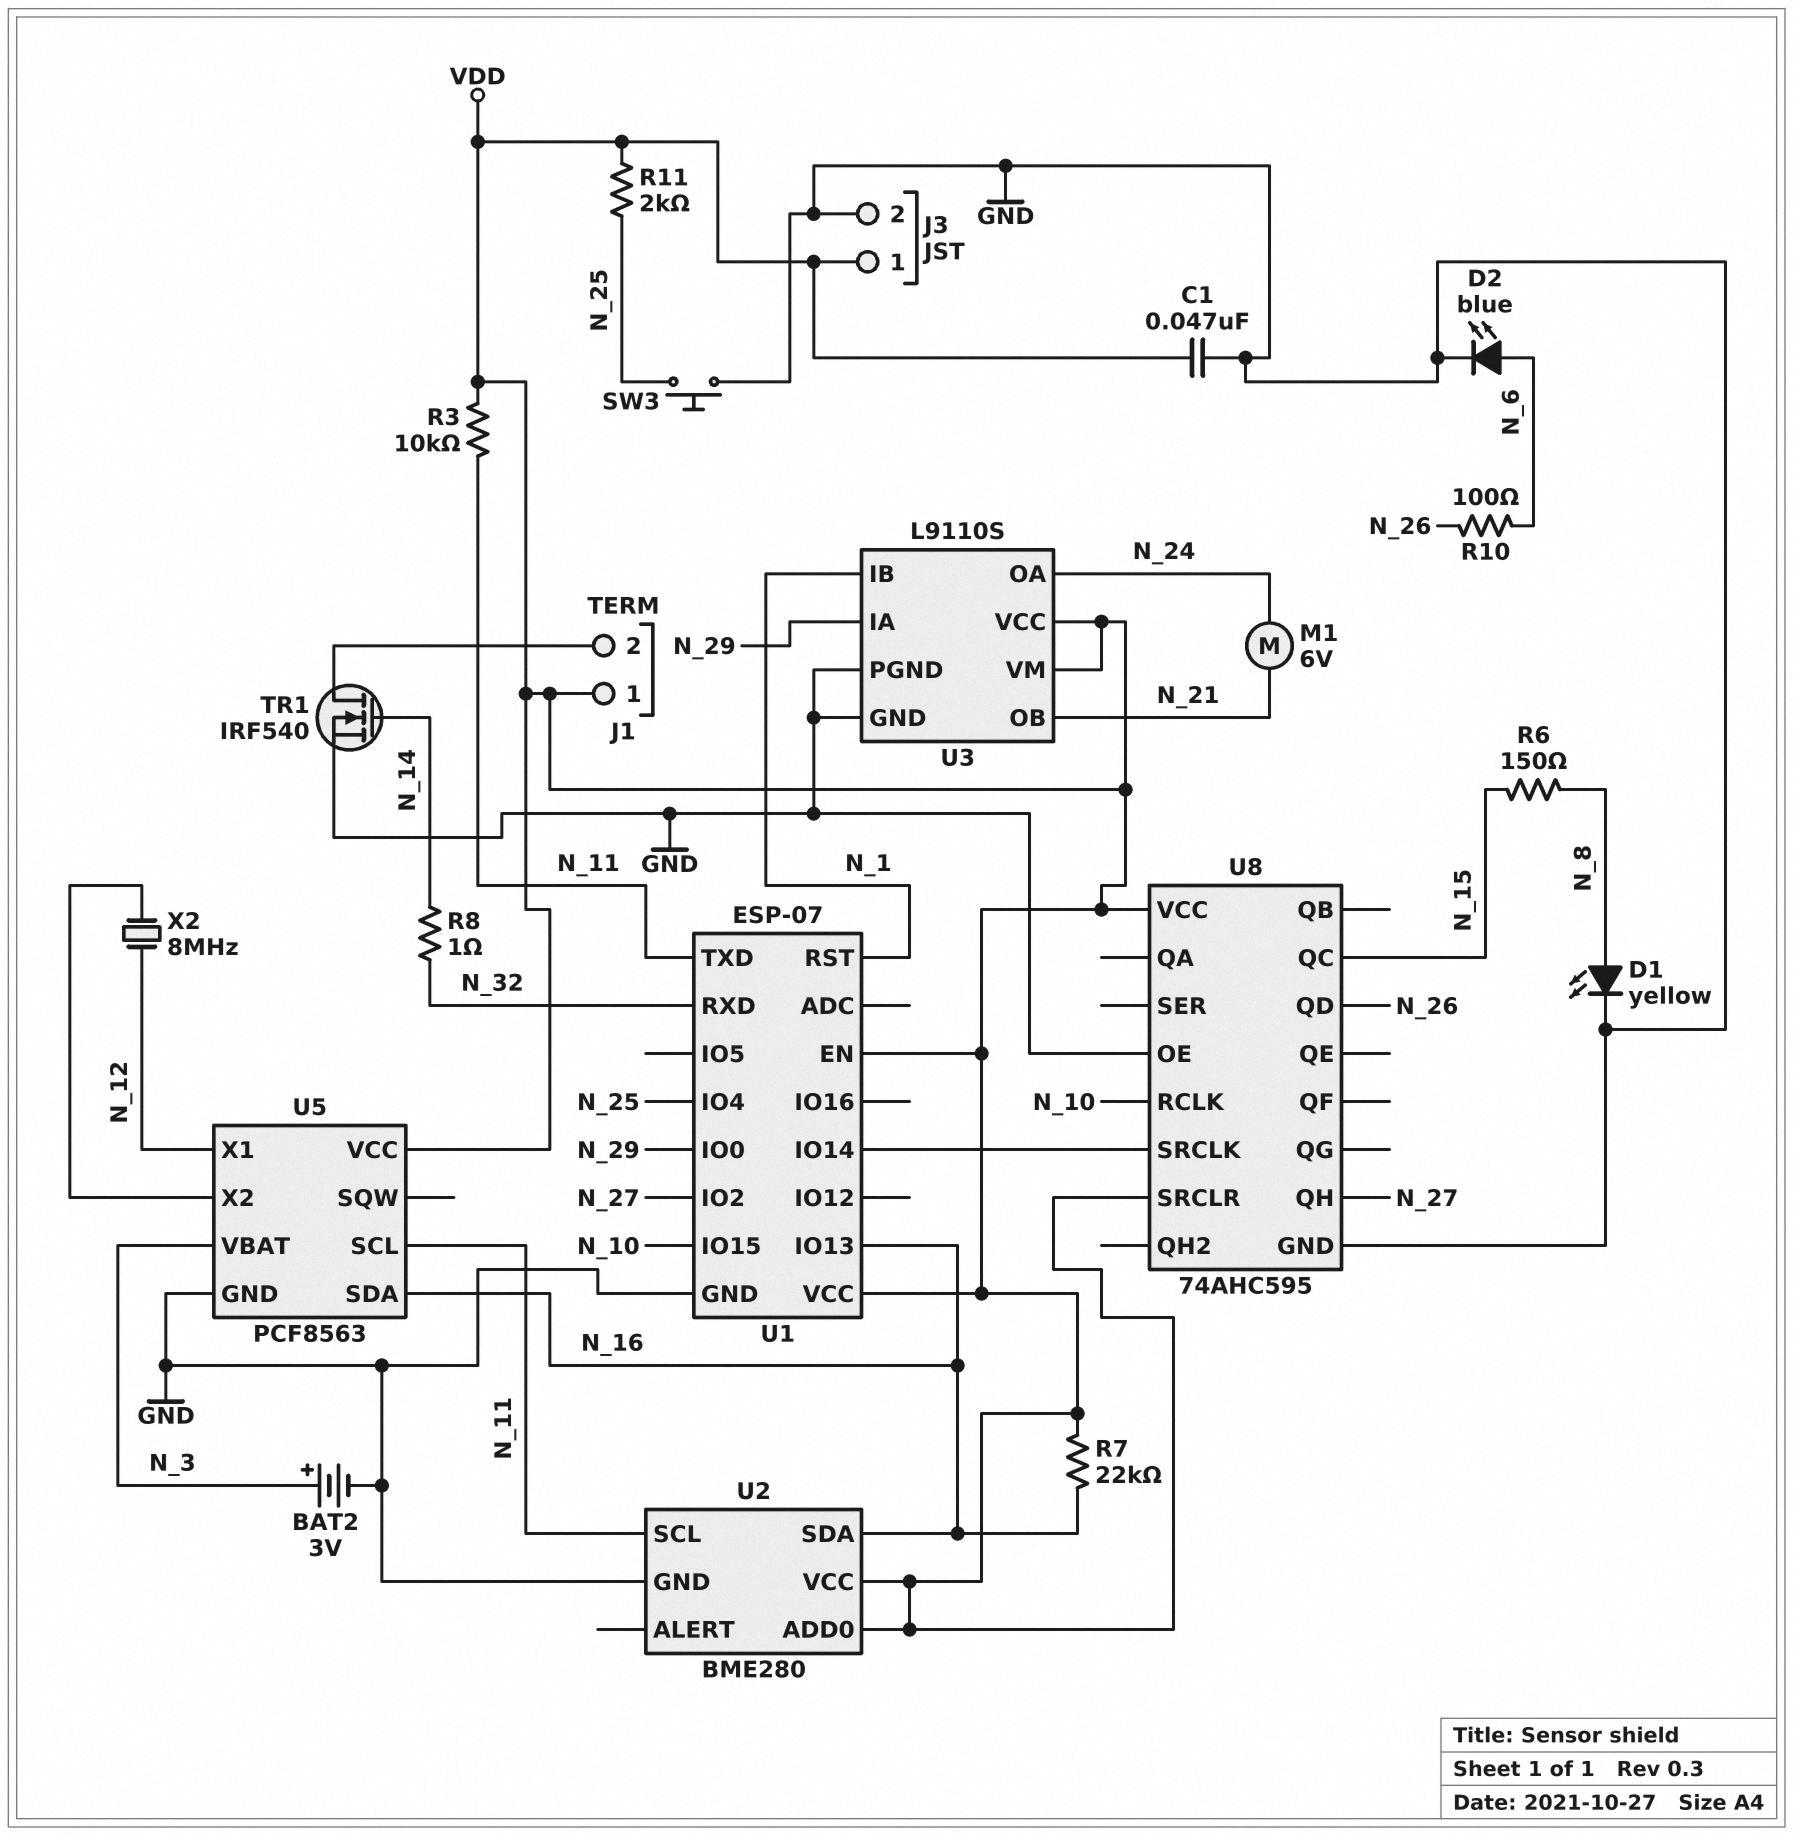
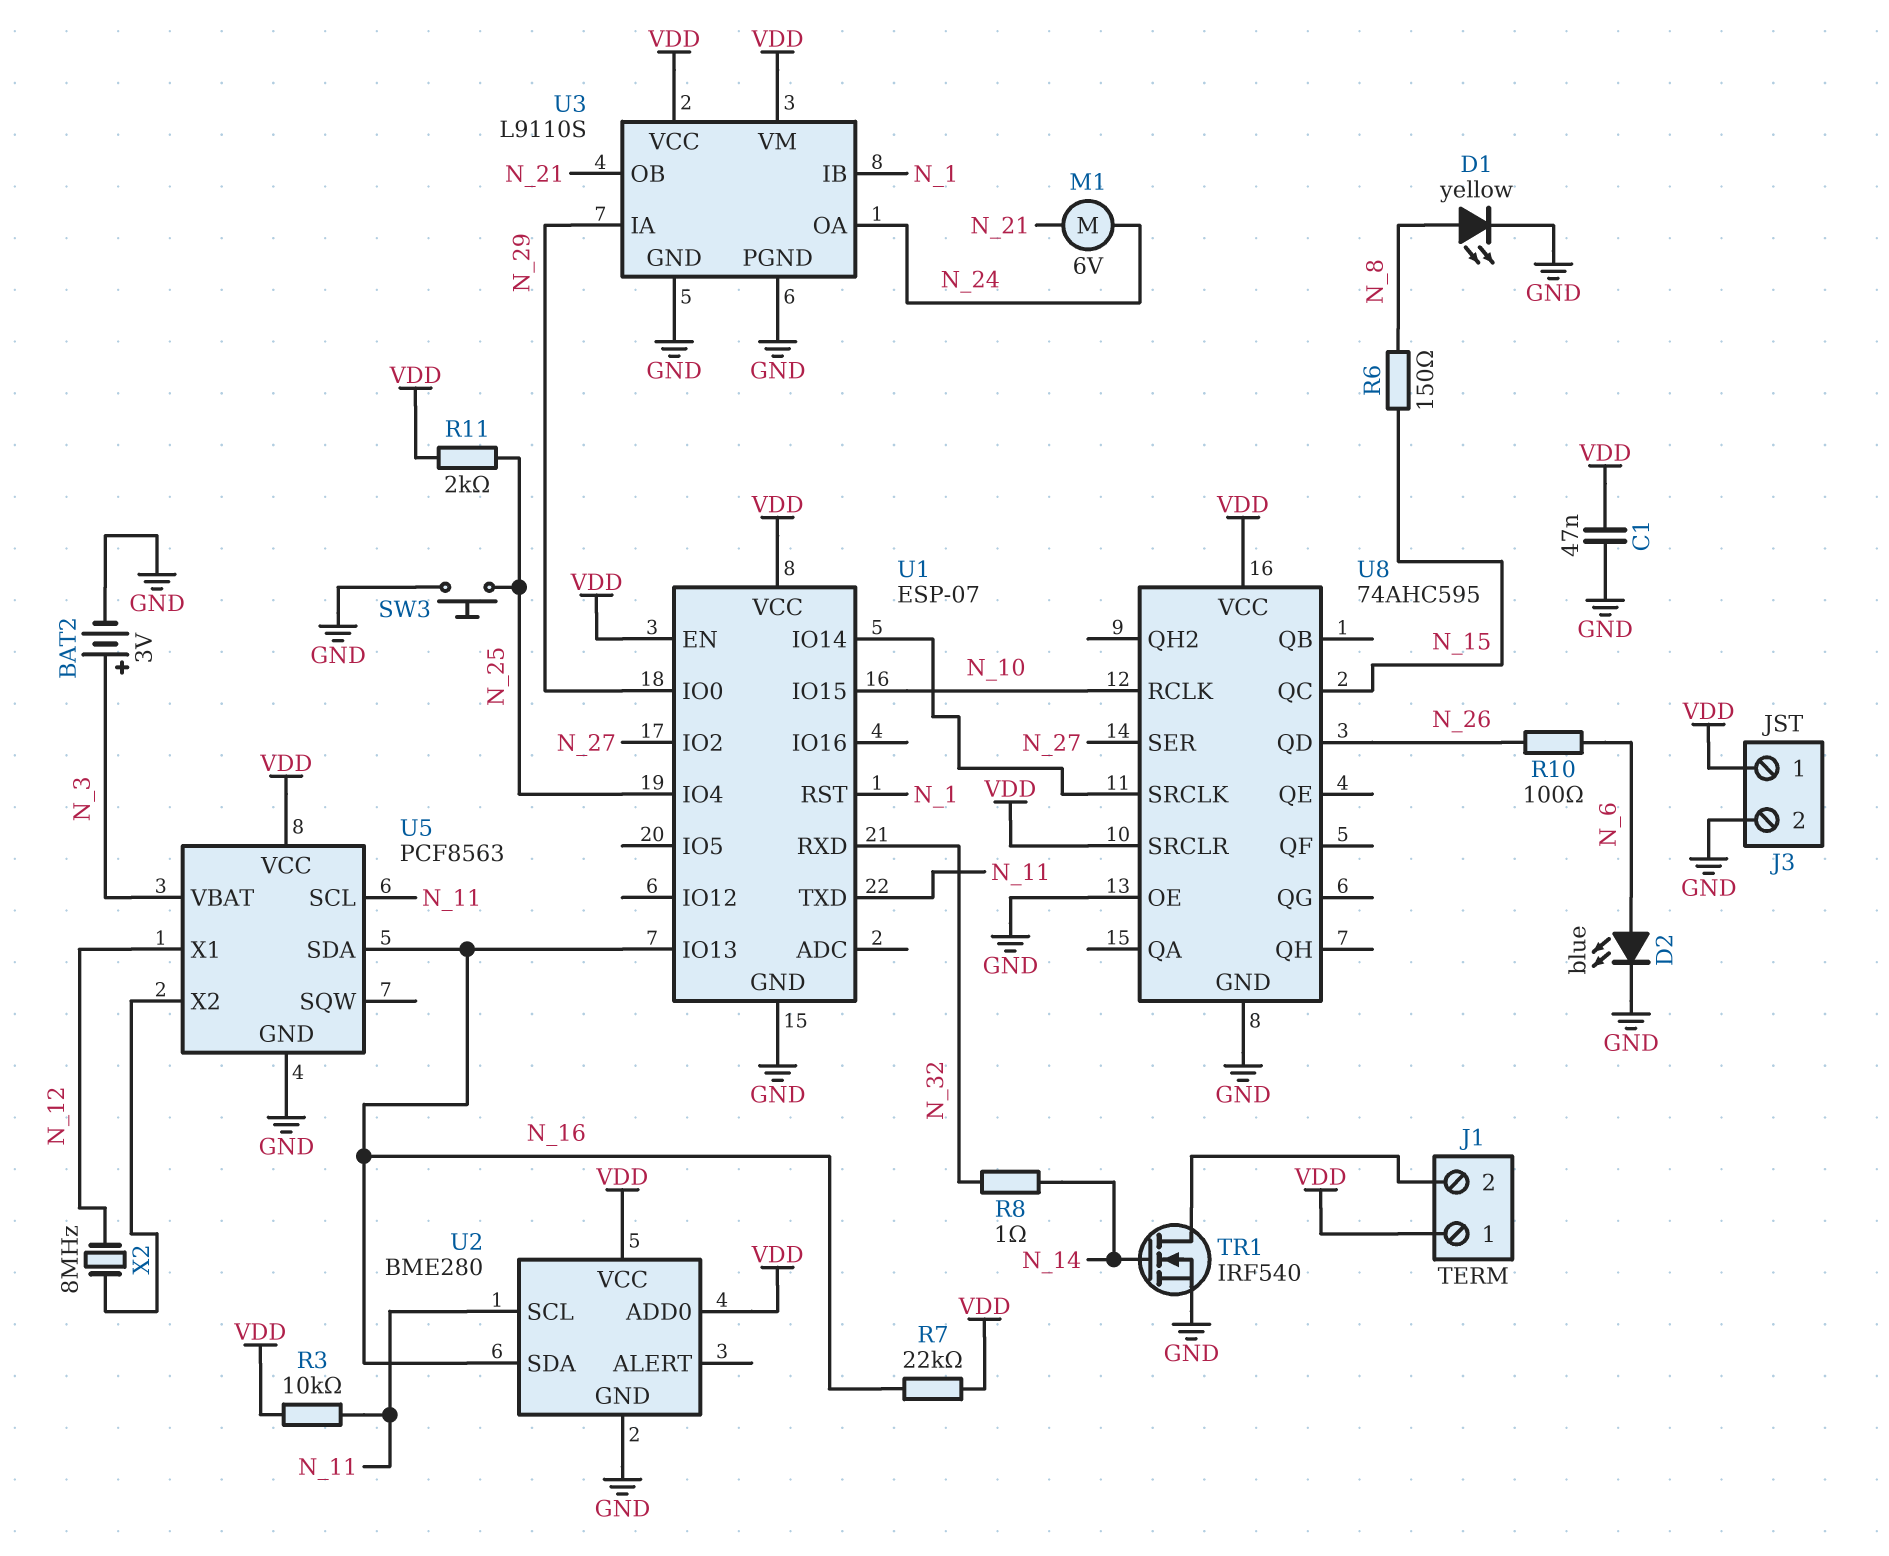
U8 pin QH: N_27 -> none
U8 pin SER: none -> N_27

